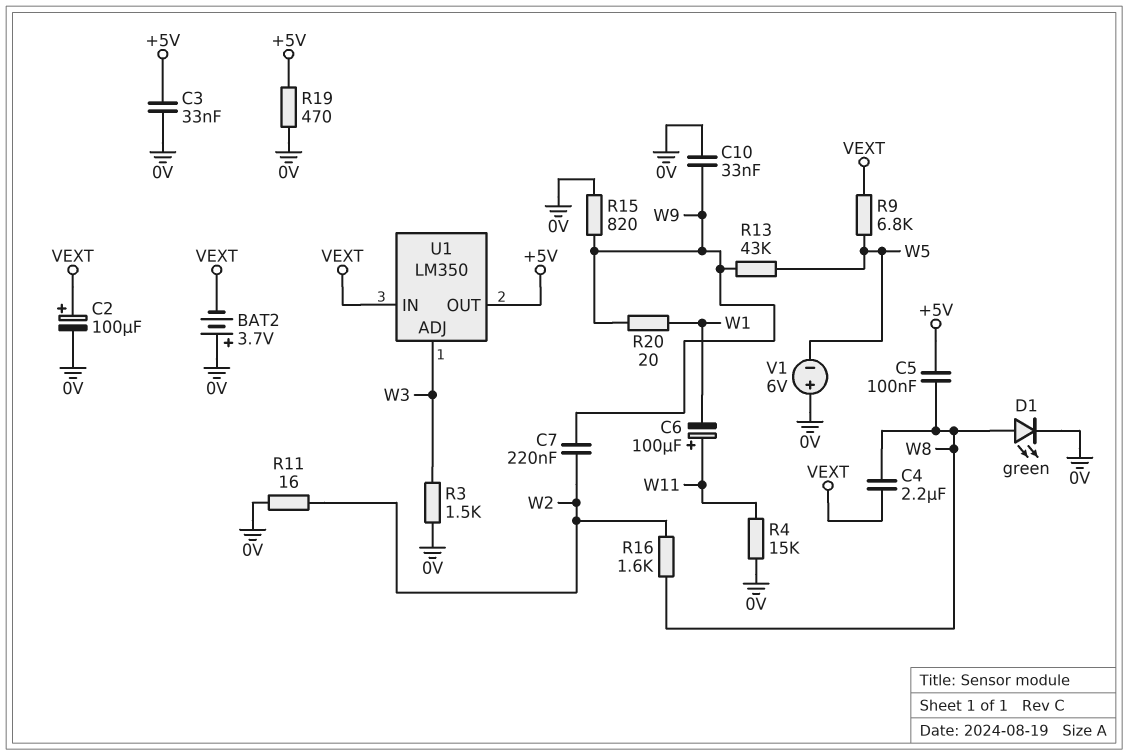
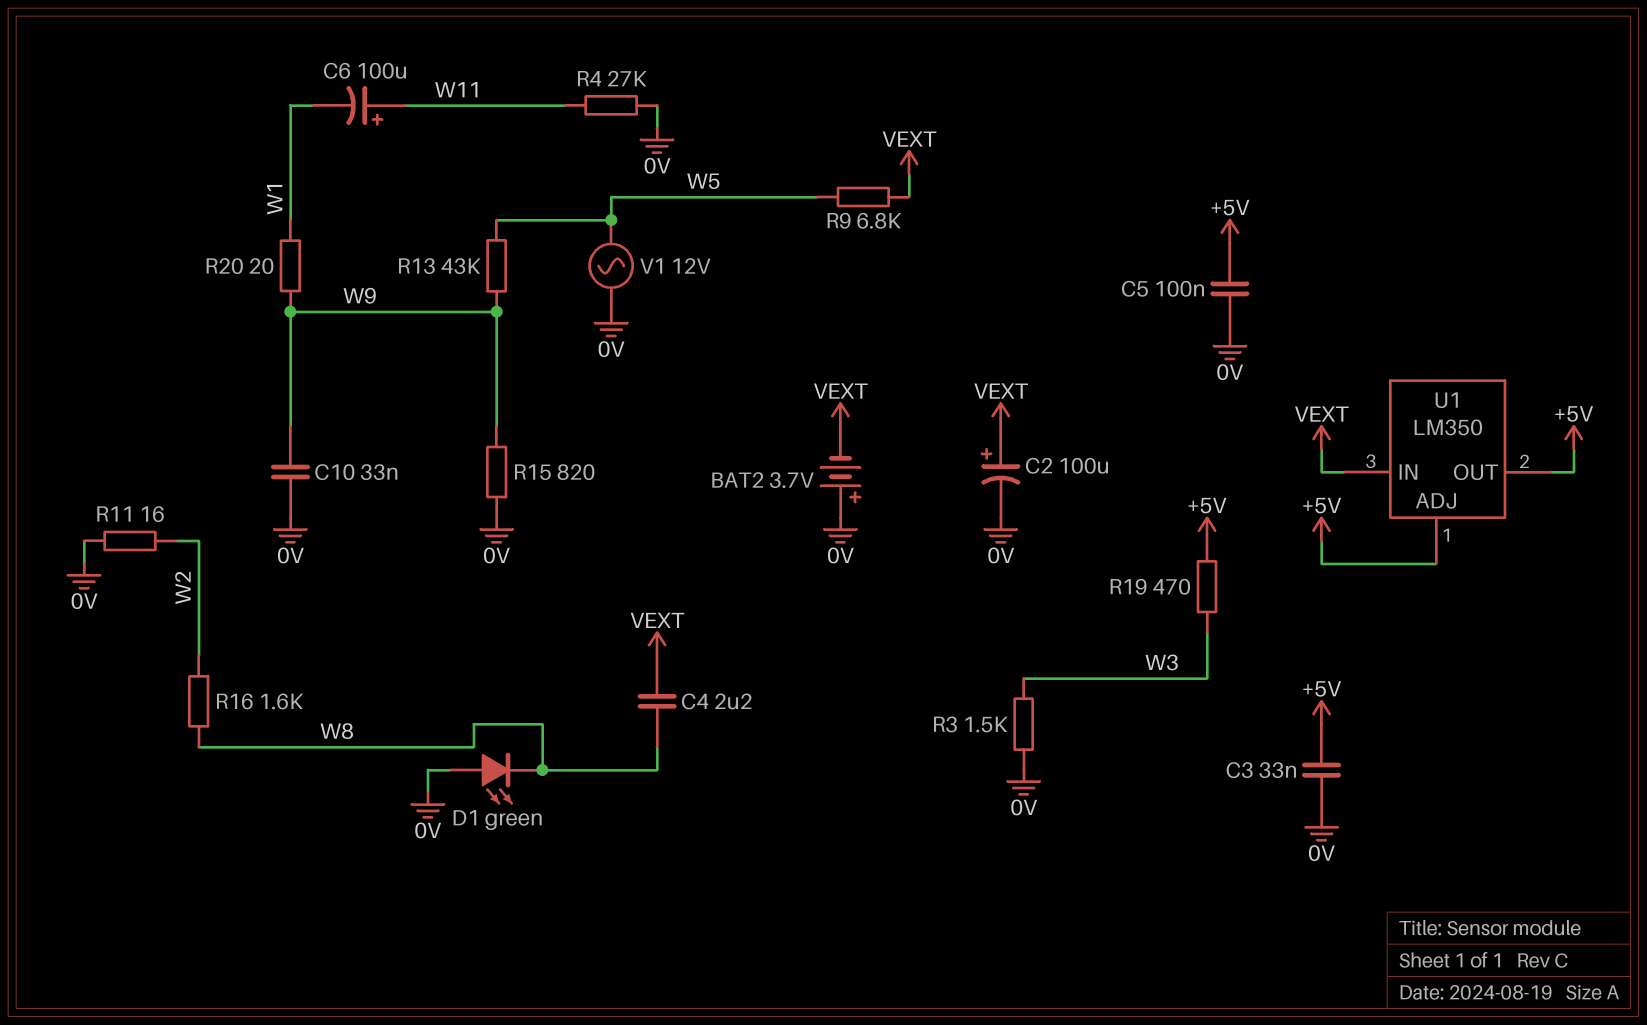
C5: 100nF (+5V, W8) -> 100nF (+5V, 0V)
C7: 220nF (W2, W9) -> none
D1: LED green (A W8, K 0V) -> LED green (A 0V, K W8)
R4: 15k (0V, W11) -> 27k (0V, W11)
R19: 470 (+5V, 0V) -> 470 (+5V, W3)
U1 pin ADJ: W3 -> +5V
V1: 6V (plus 0V, minus W5) -> AC 12V (0V, W5)

